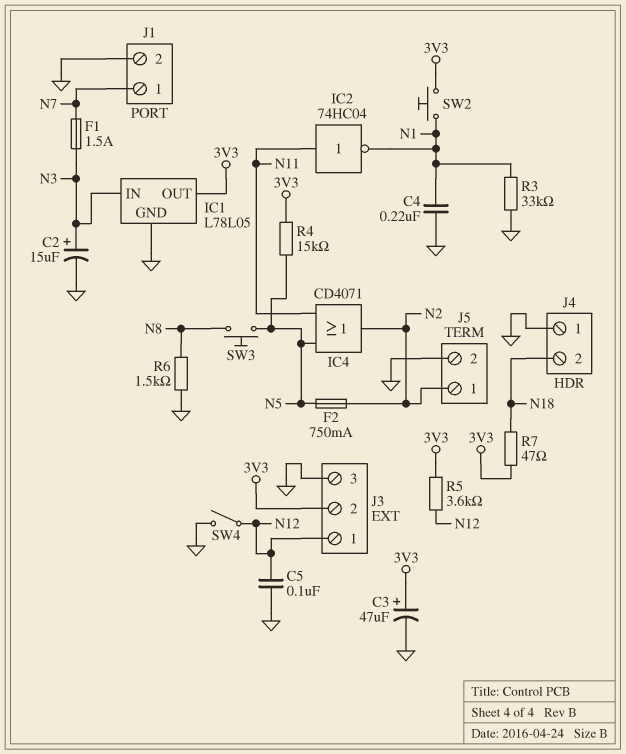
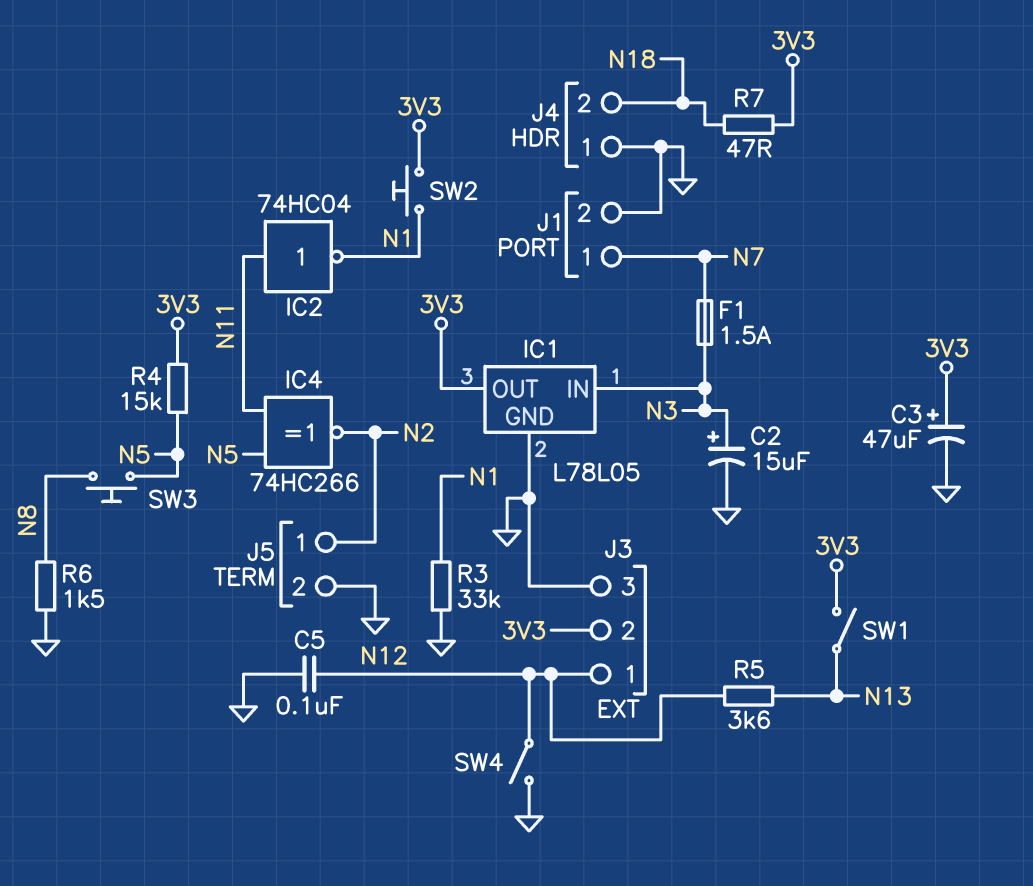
C4: 220nF (GND, N1) -> none
F2: 750mA (N2, N5) -> none
IC4: OR CD4071 (in N5, in N11, out N2) -> XNOR 74HC266 (in N5, in N11, out N2)
R5: 3.6k (3V3, N12) -> 3.6k (N12, N13)
SW1: none -> switch (3V3, N13)

